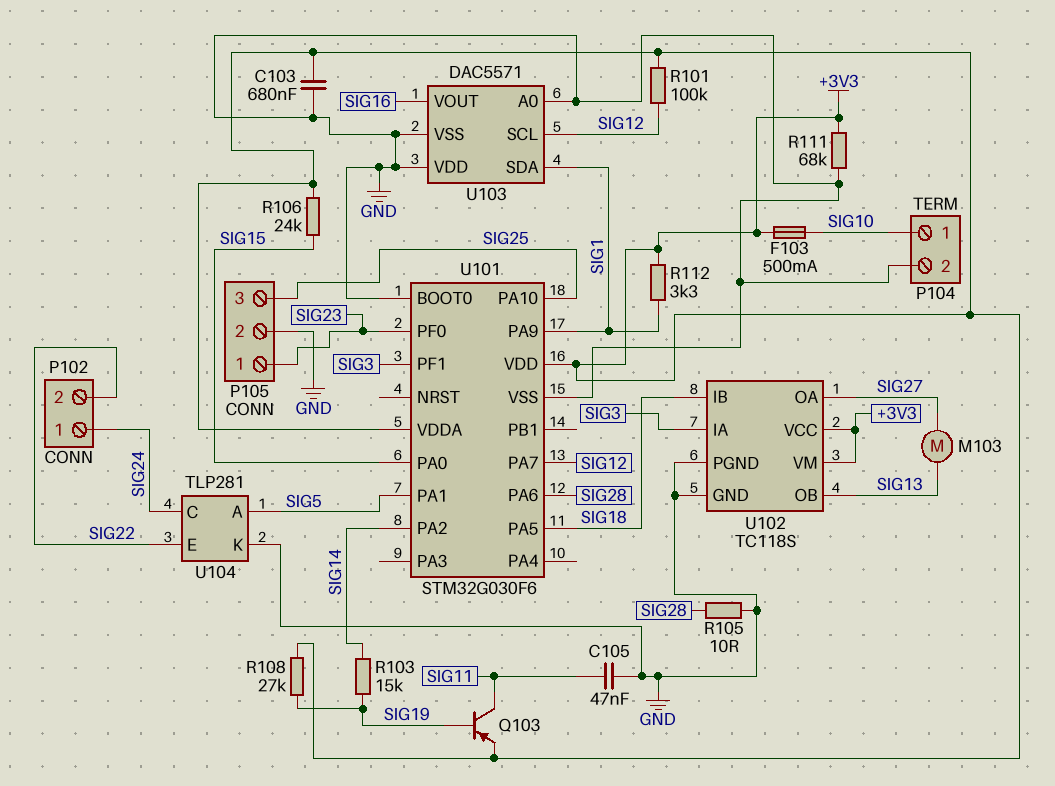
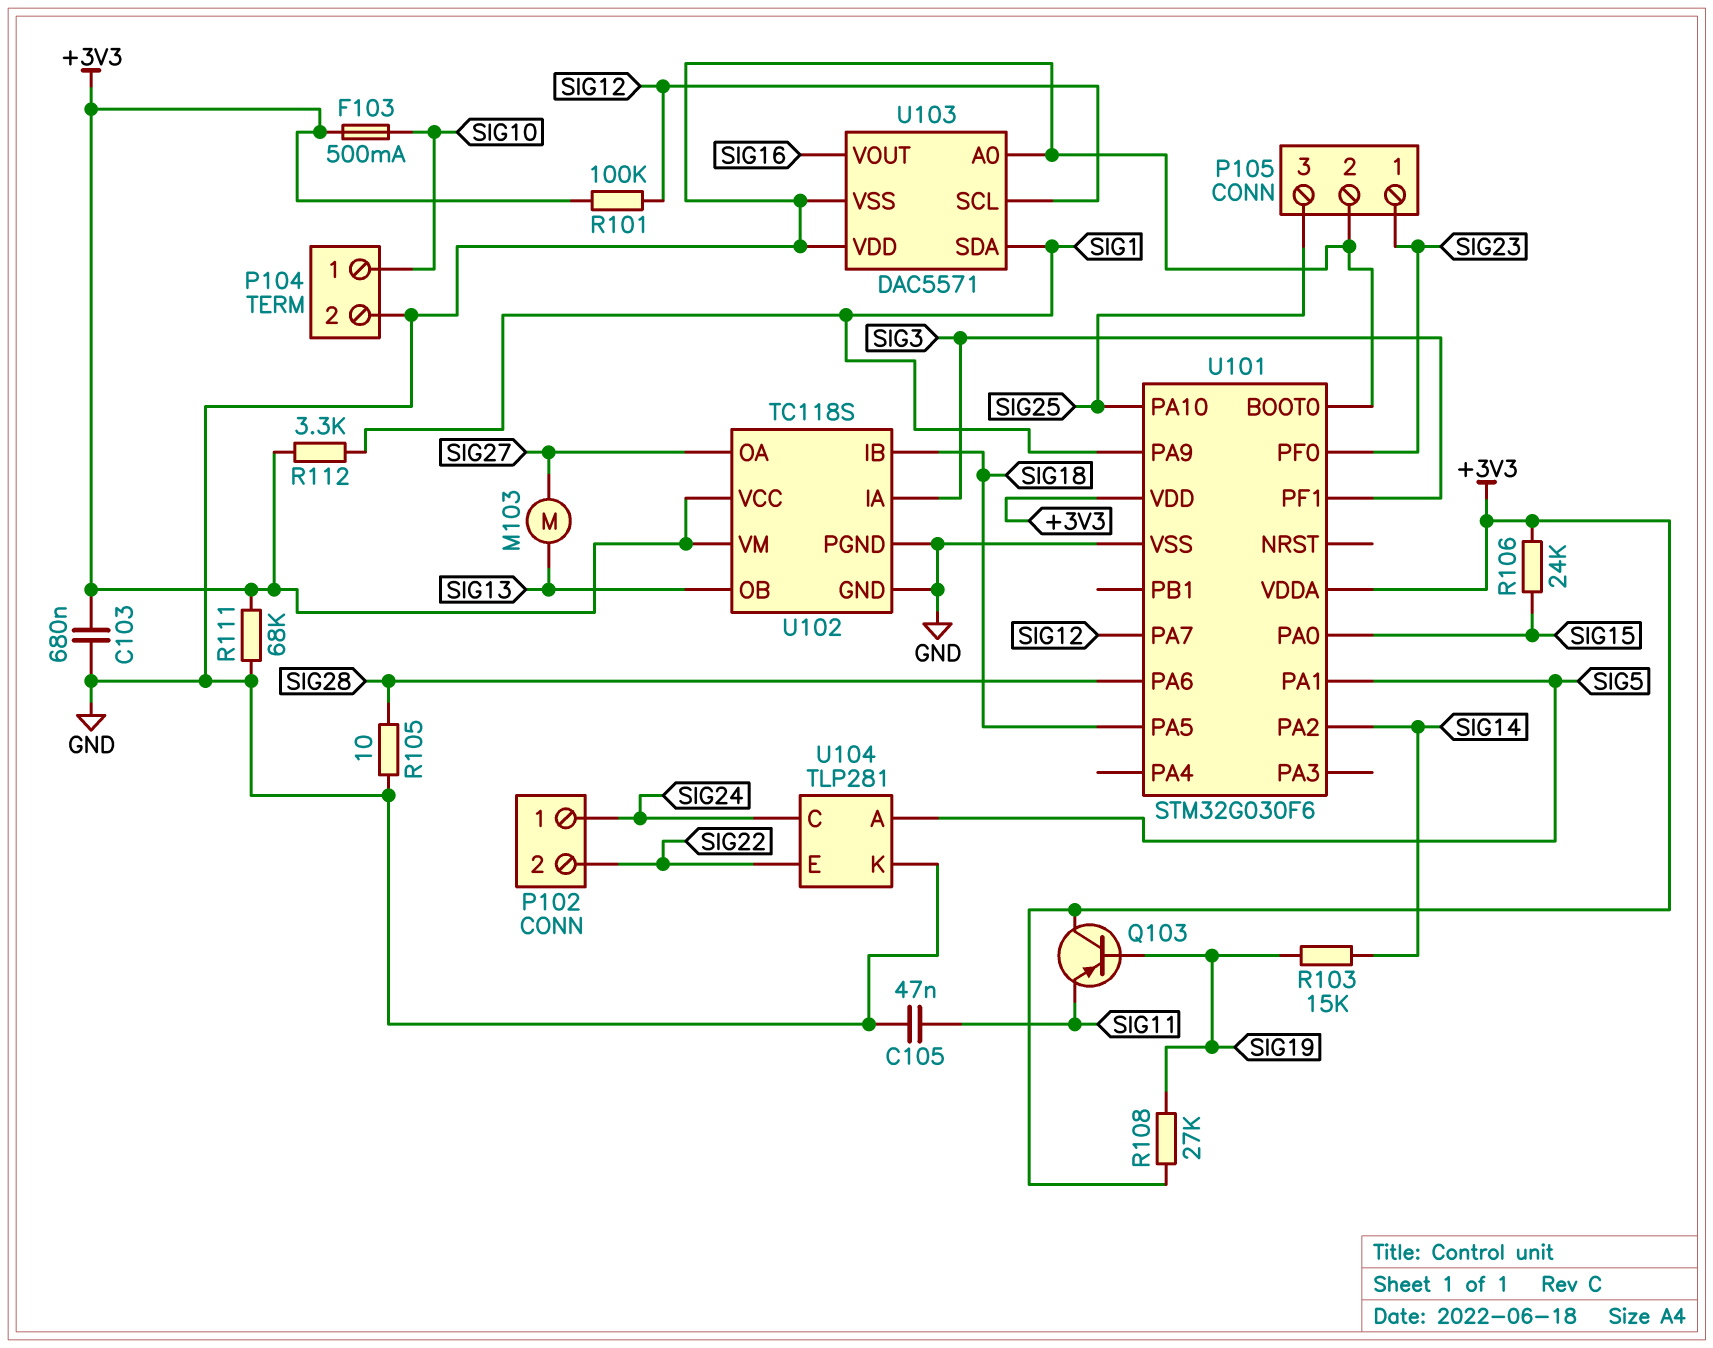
Q103: PNP (B SIG19, C SIG11, E +3V3) -> PNP (B SIG19, C +3V3, E SIG11)

